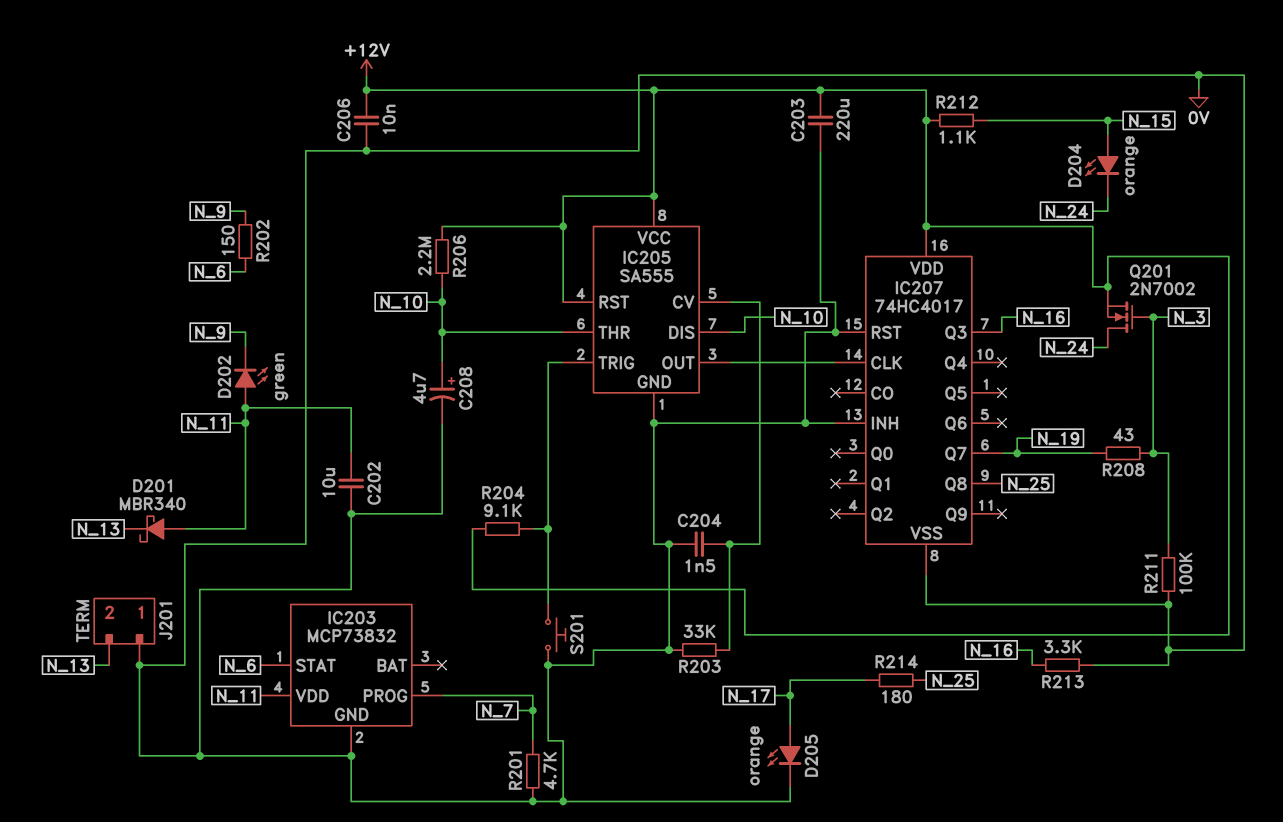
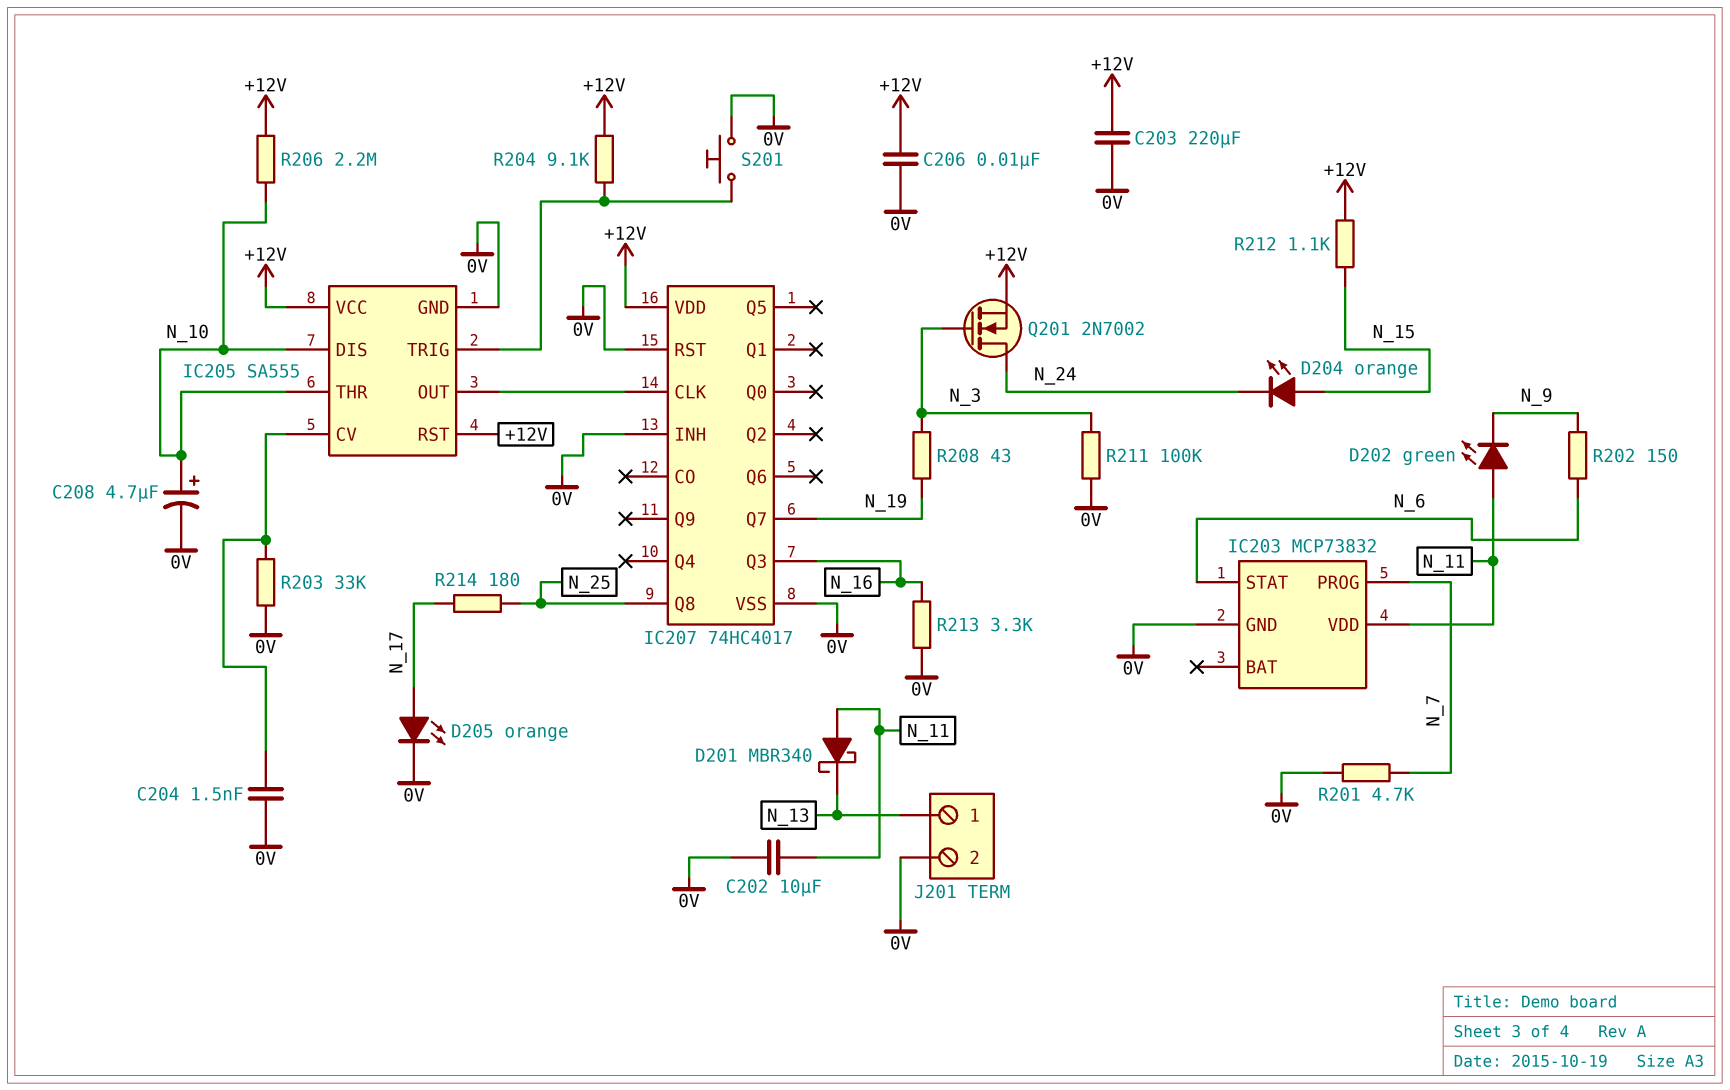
J201 pin 1: 0V -> N_13
J201 pin 2: N_13 -> 0V

